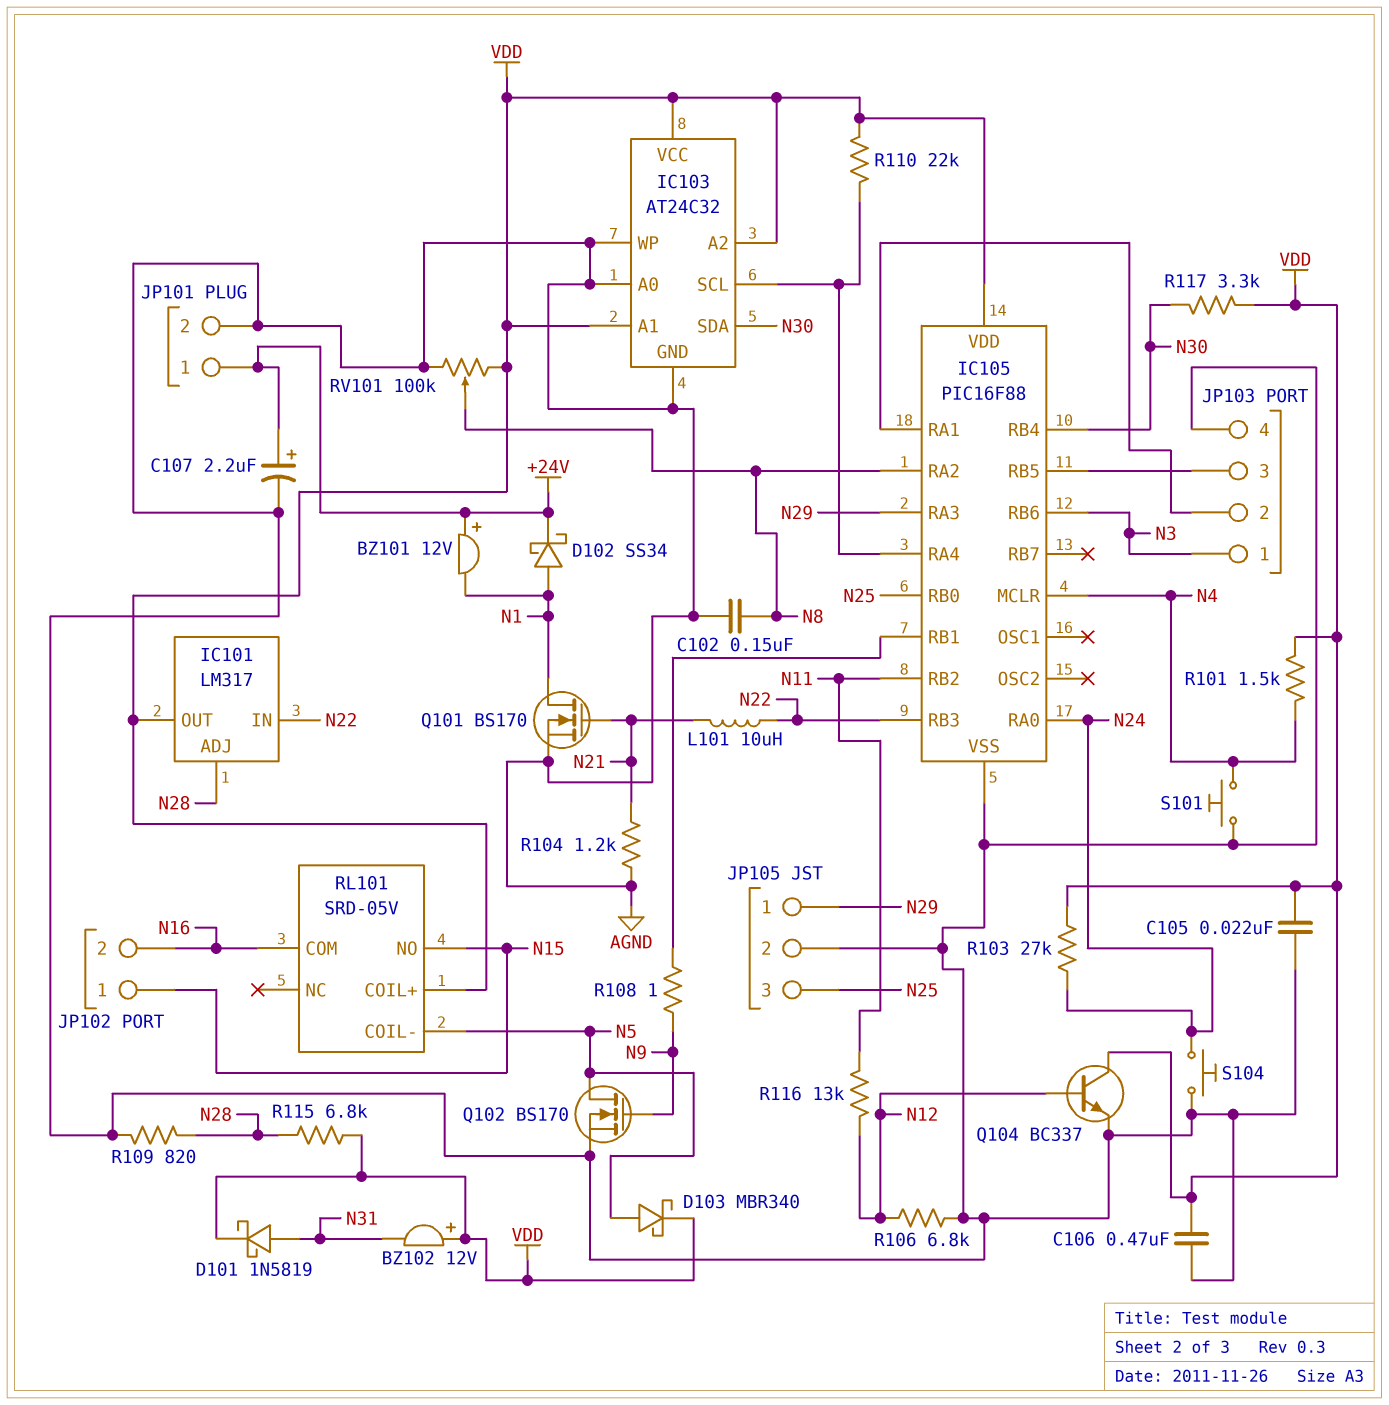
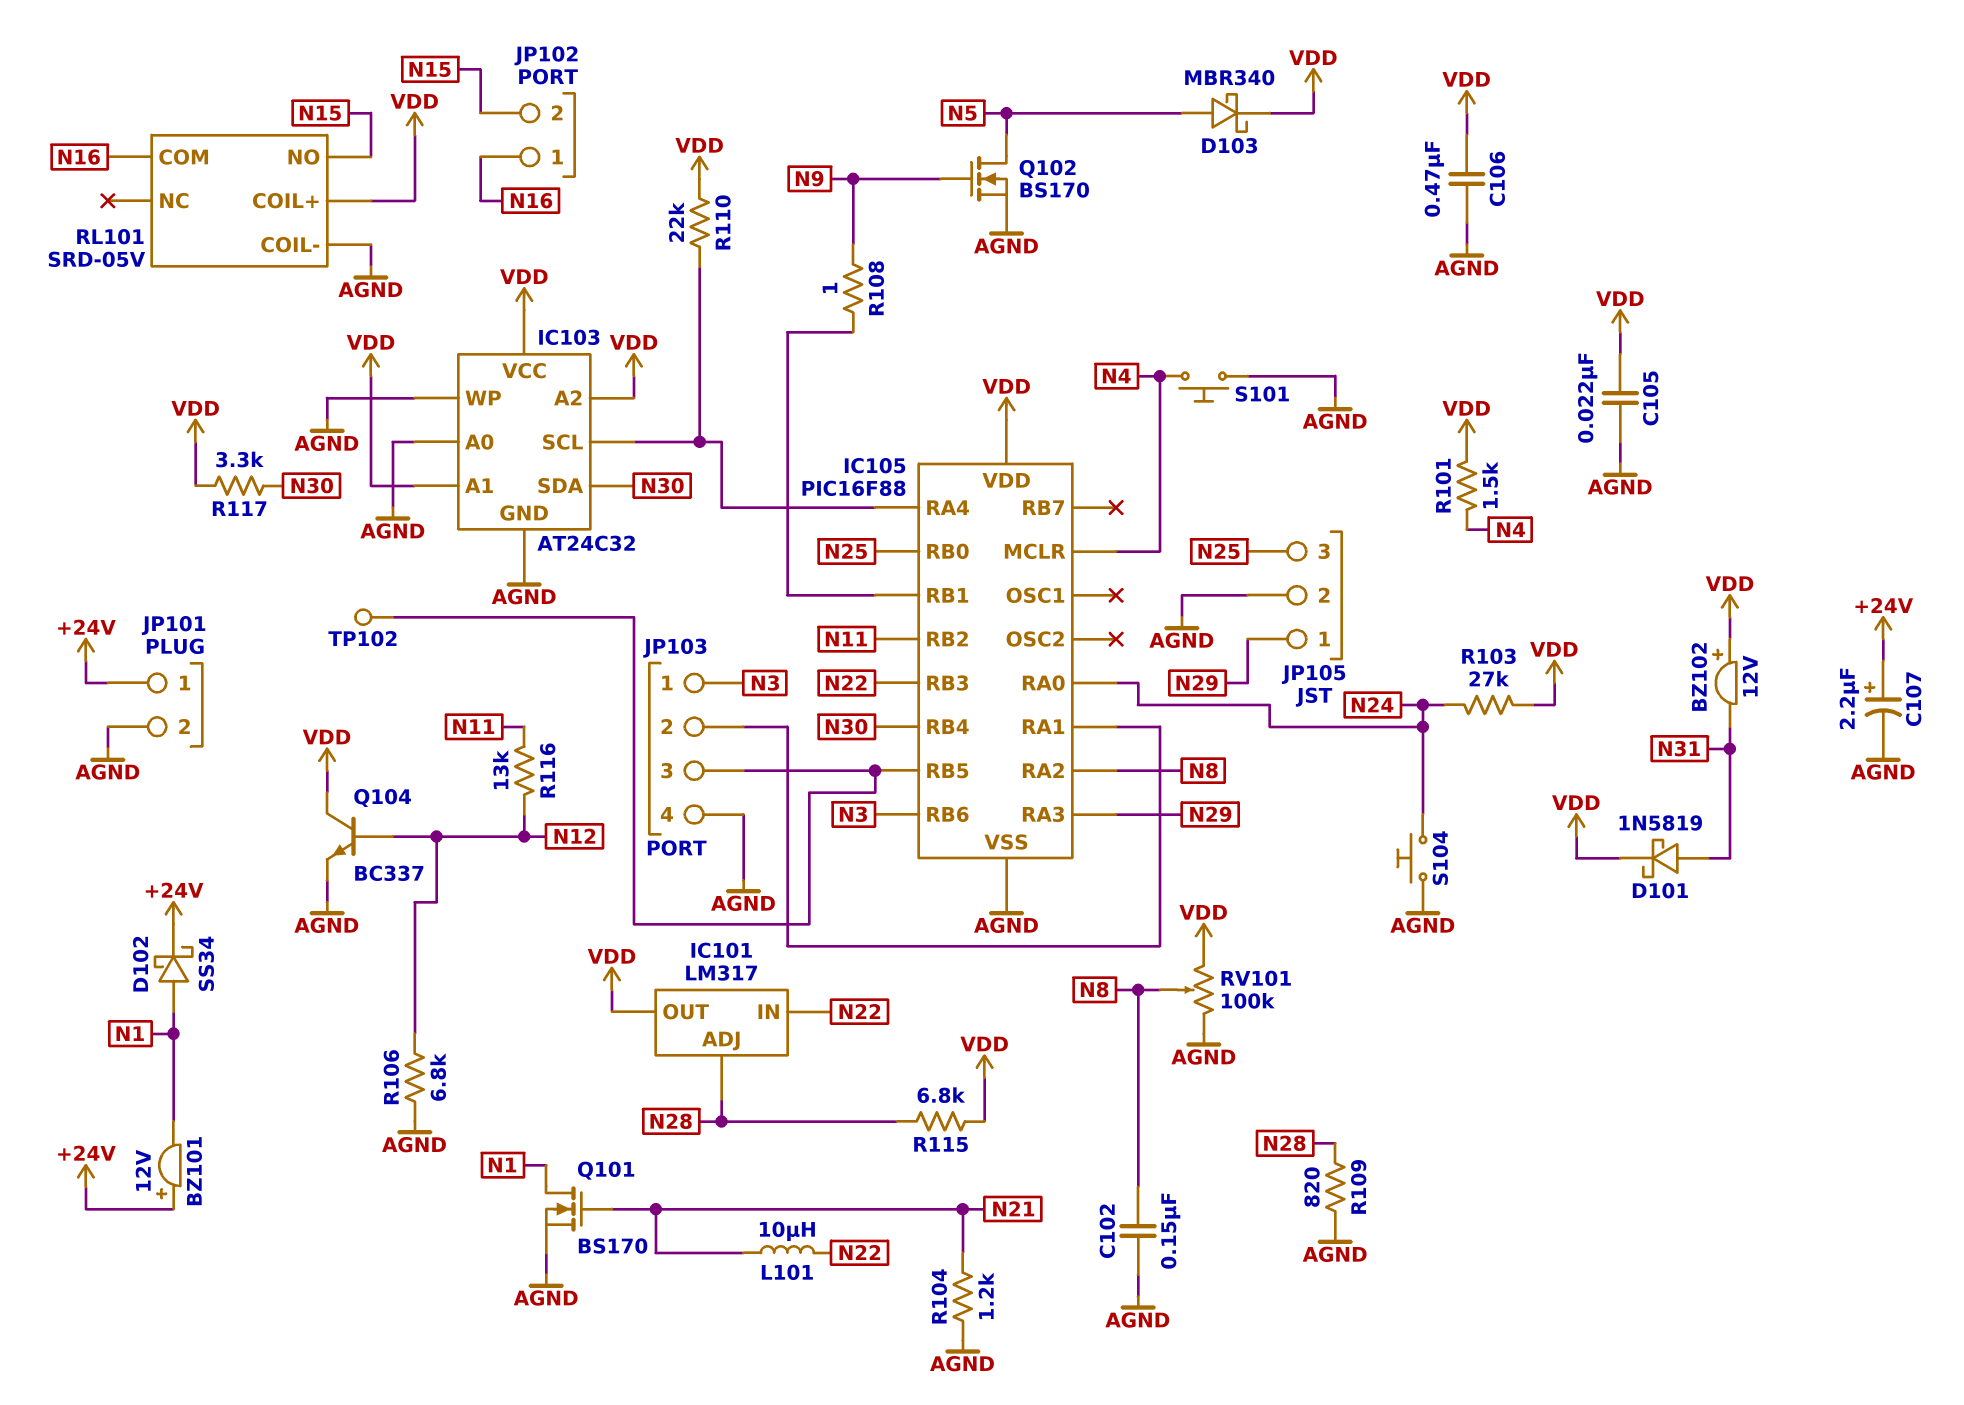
JP102 pin 1: N15 -> N16
JP102 pin 2: N16 -> N15
RL101 pin COIL-: N5 -> AGND
TP102: none -> test point (IC105/RB5)

